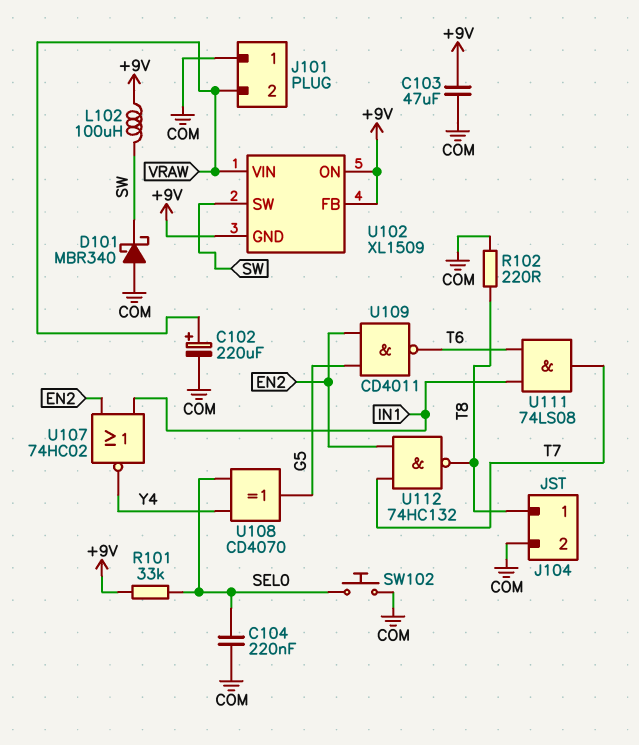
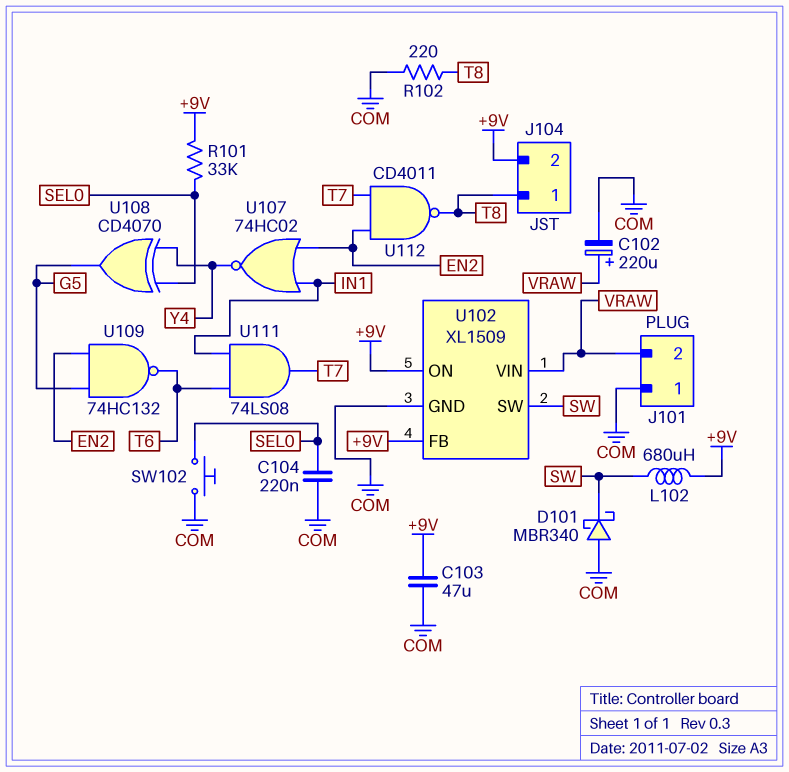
J104 pin 2: COM -> +9V
L102: 100uH (+9V, SW) -> 680uH (+9V, SW)
U102 pin GND: +9V -> COM
U109: NAND CD4011 (in EN2, in G5, out T6) -> NAND 74HC132 (in EN2, in G5, out T6)
U112: NAND 74HC132 (in EN2, in T7, out T8) -> NAND CD4011 (in EN2, in T7, out T8)

